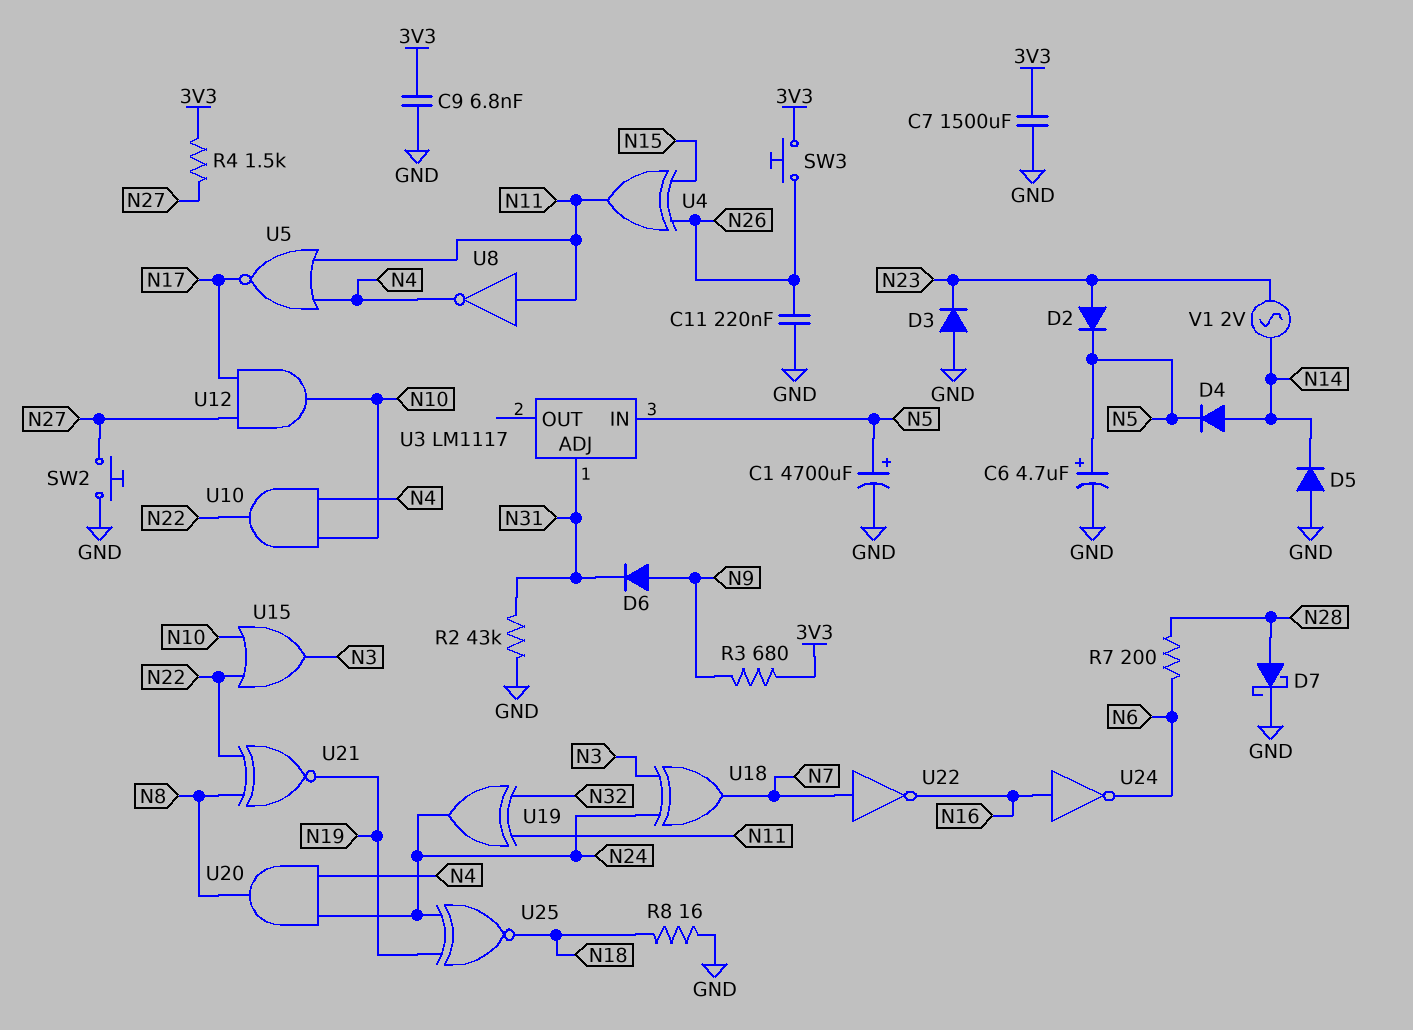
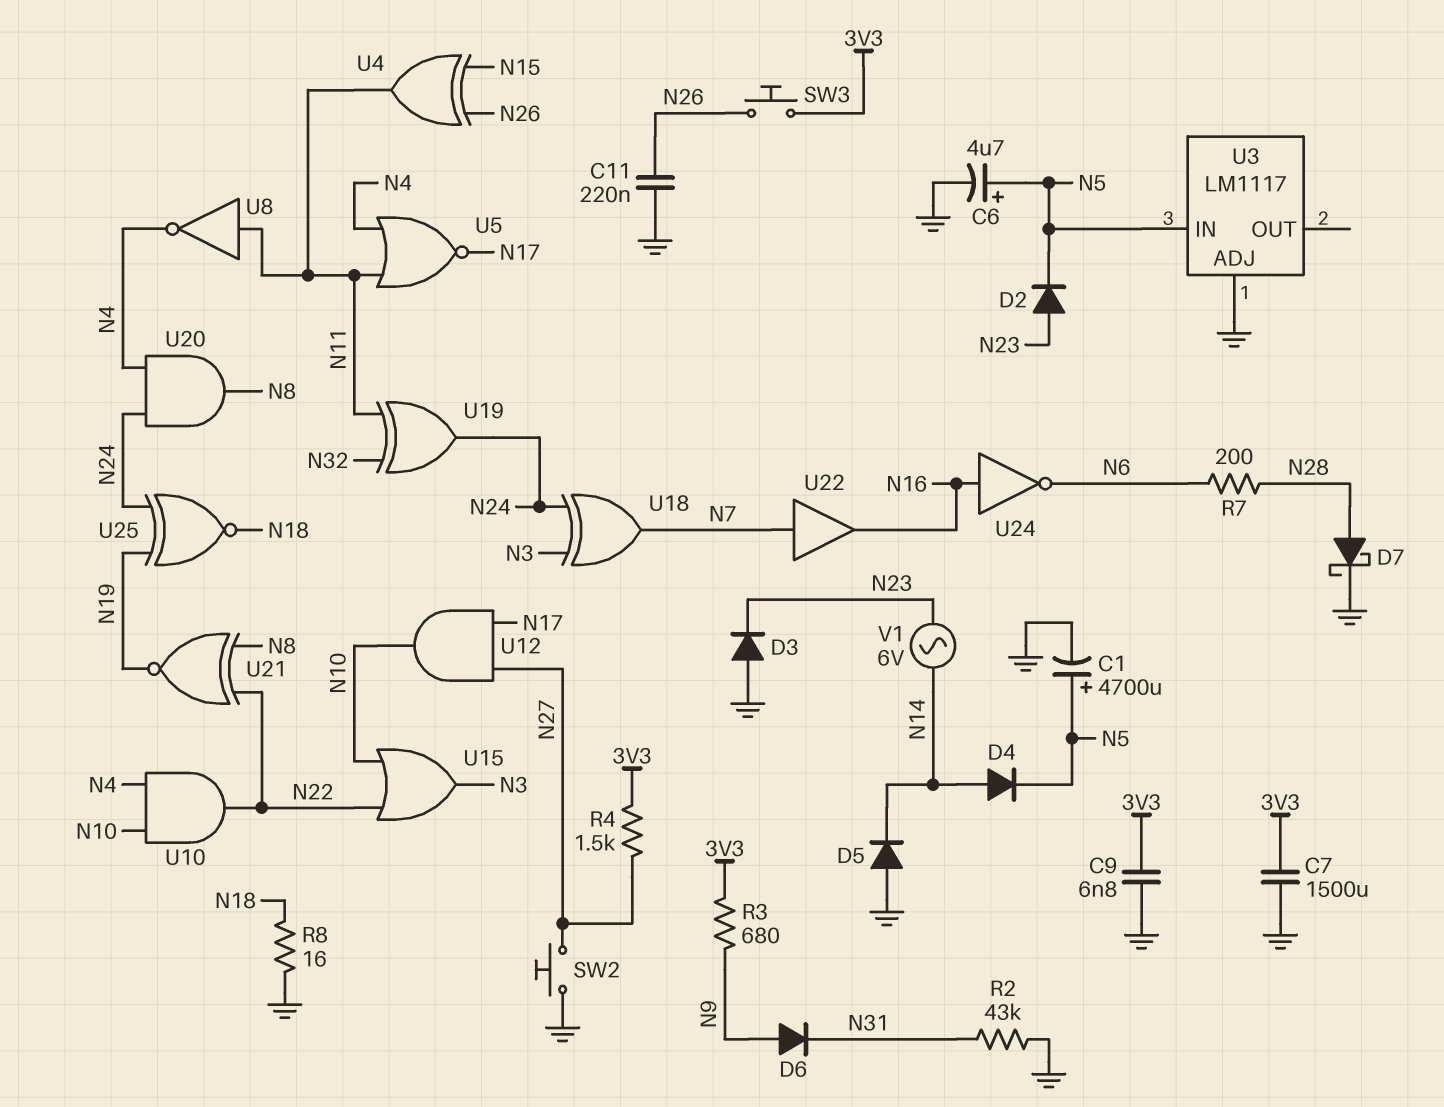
U3 pin ADJ: N31 -> GND
U22: NOT (in N7, out N16) -> buffer (in N7, out N16)
V1: AC 2V (N14, N23) -> AC 6V (N14, N23)

